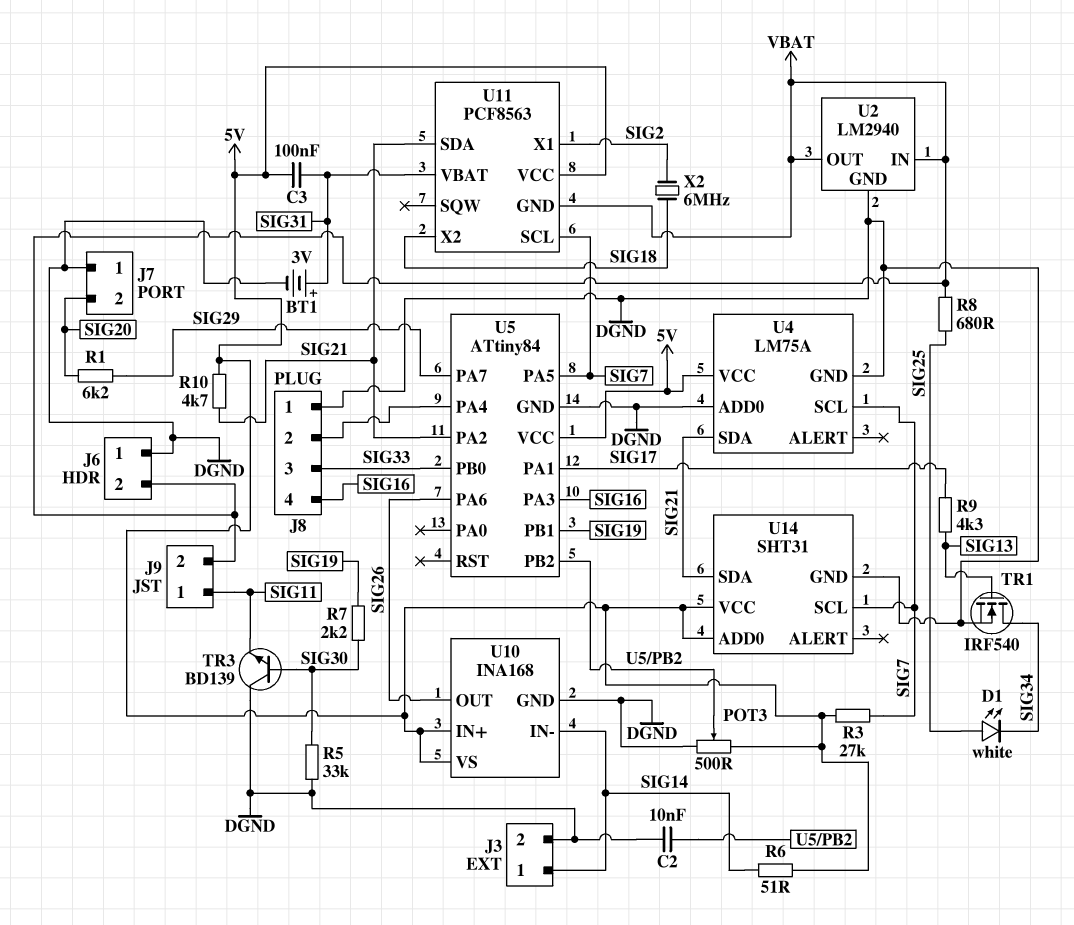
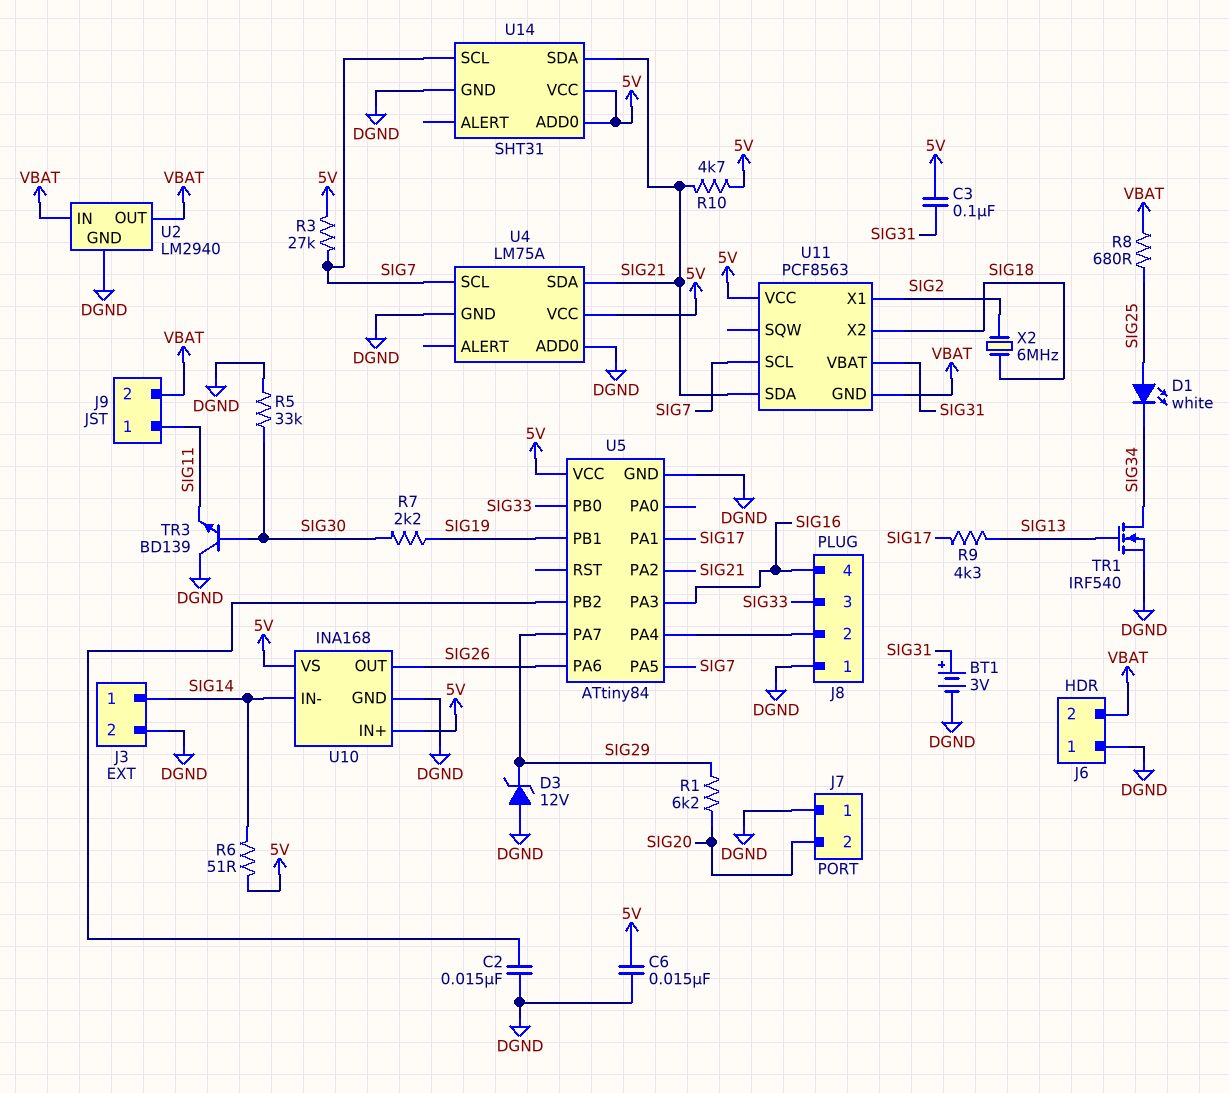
C2: 10nF (DGND, U5/PB2) -> 15nF (DGND, U5/PB2)
C6: none -> 15nF (5V, DGND)
D3: none -> zener 12V (A DGND, K SIG29)
POT3: 500 (5V, DGND, wiper U5/PB2) -> none

